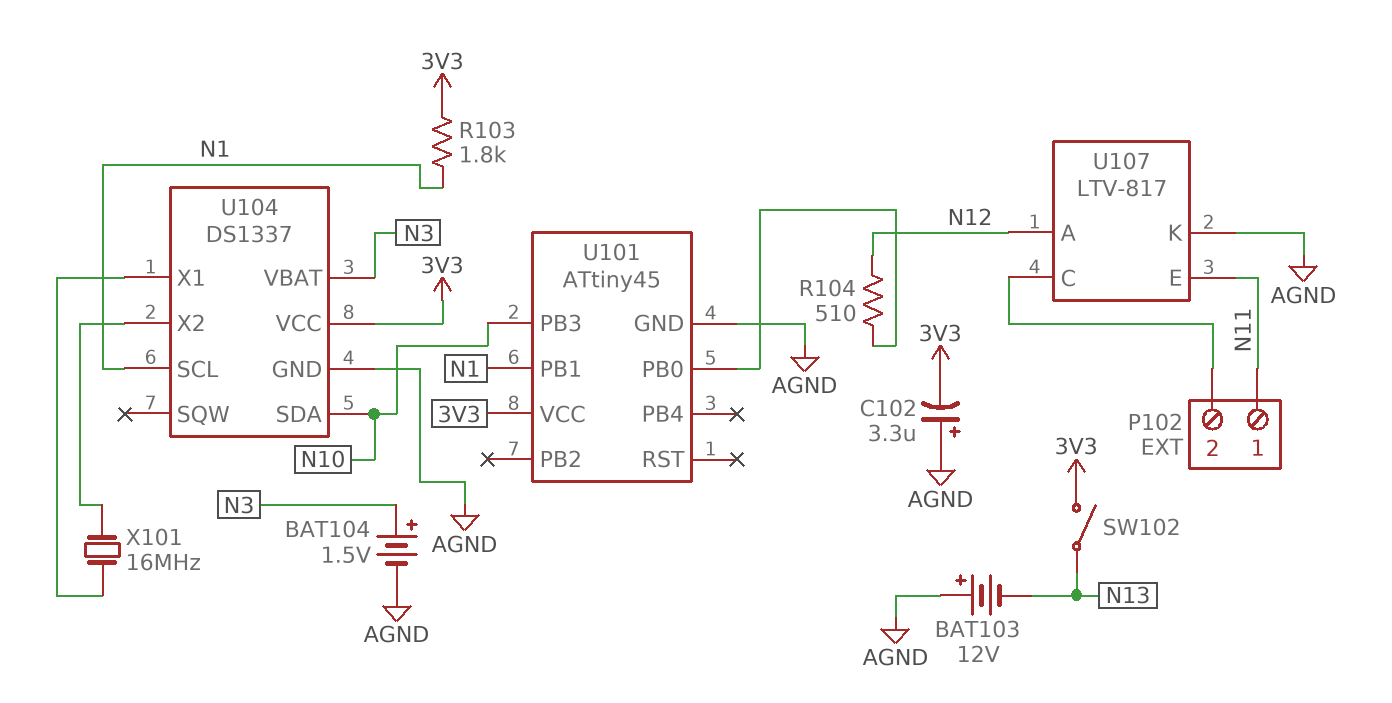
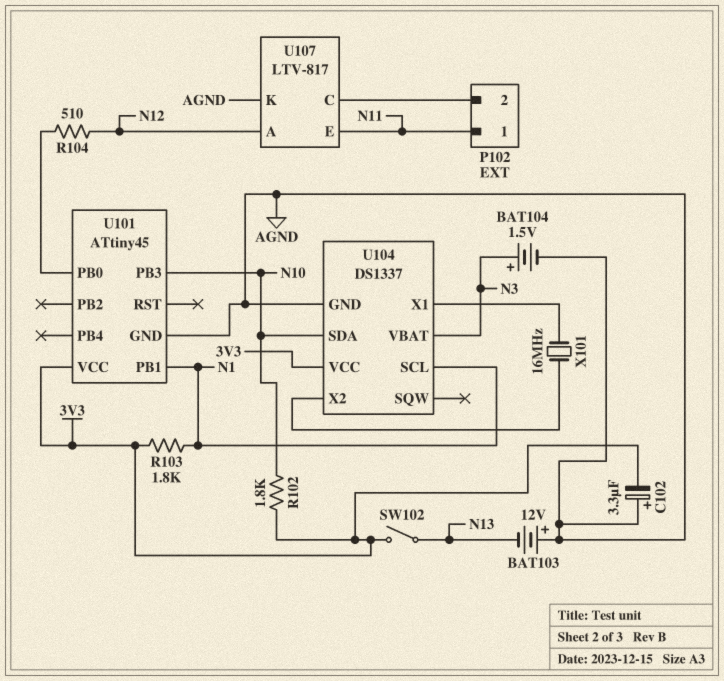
R102: none -> 1.8k (3V3, N10)

